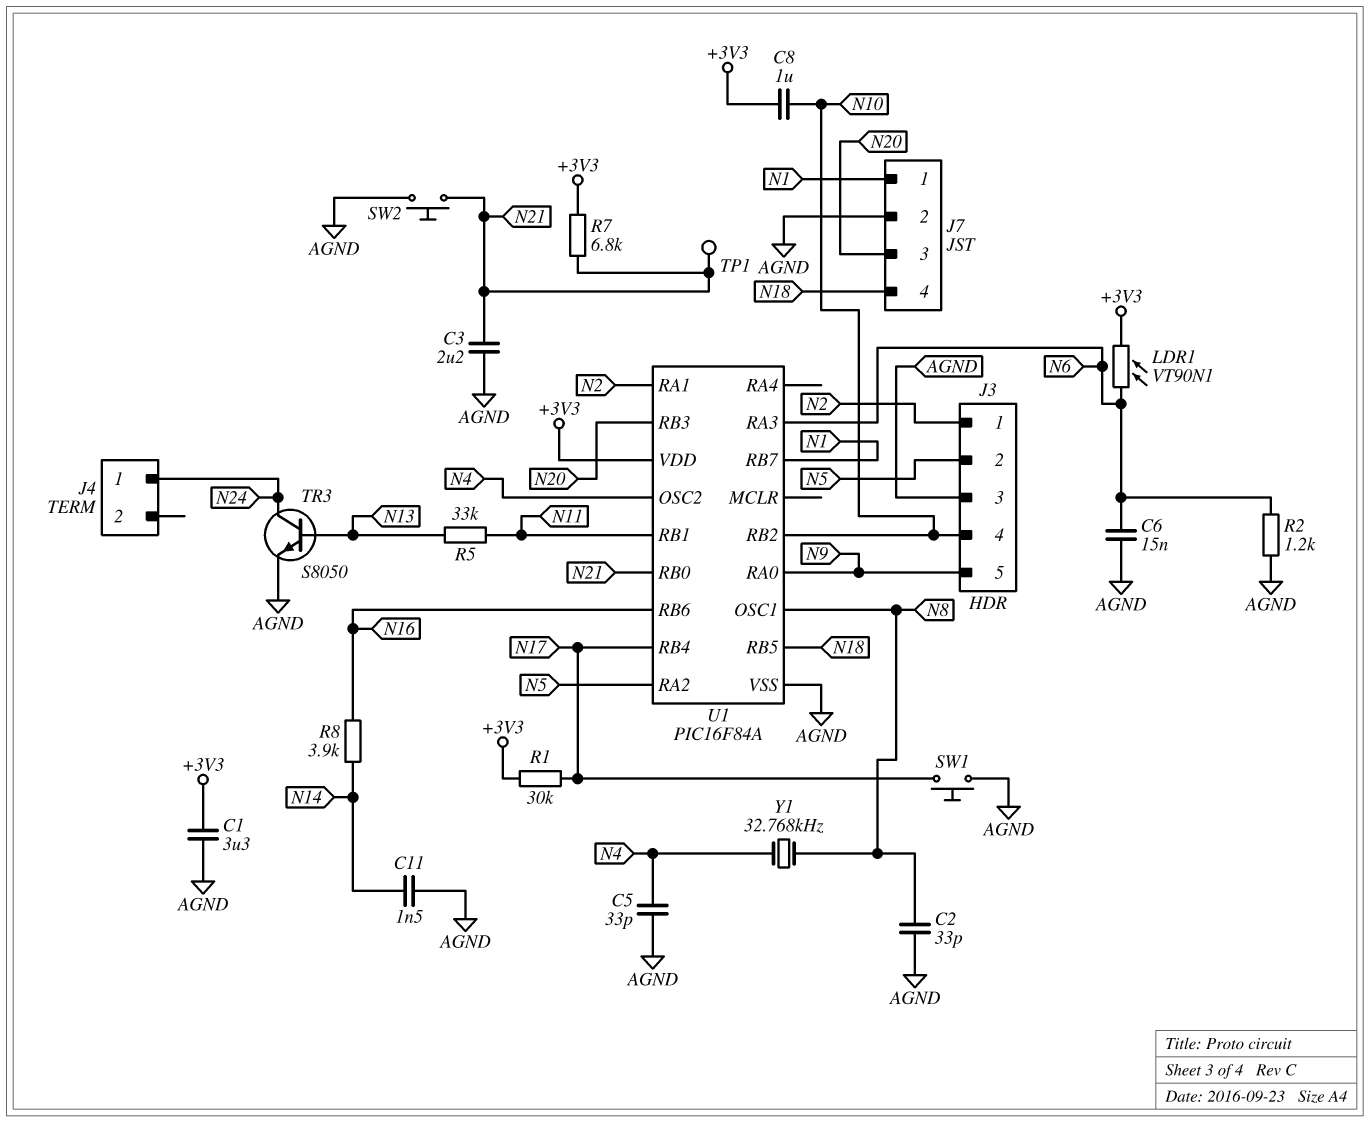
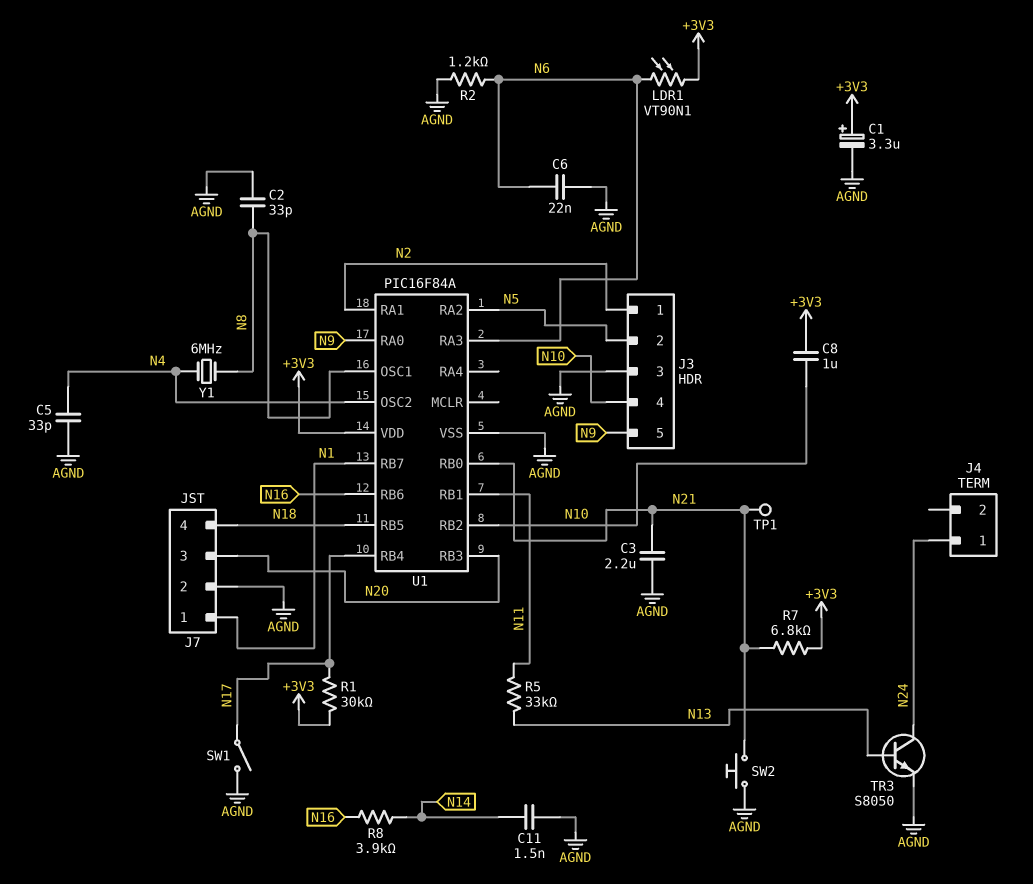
C1: 3.3uF (+3V3, AGND) -> 3.3uF (plus +3V3, minus AGND)
C6: 15nF (AGND, N6) -> 22nF (AGND, N6)
SW1: button (AGND, N17) -> switch (AGND, N17)
Y1: 32.768kHz (N4, N8) -> 6MHz (N4, N8)

